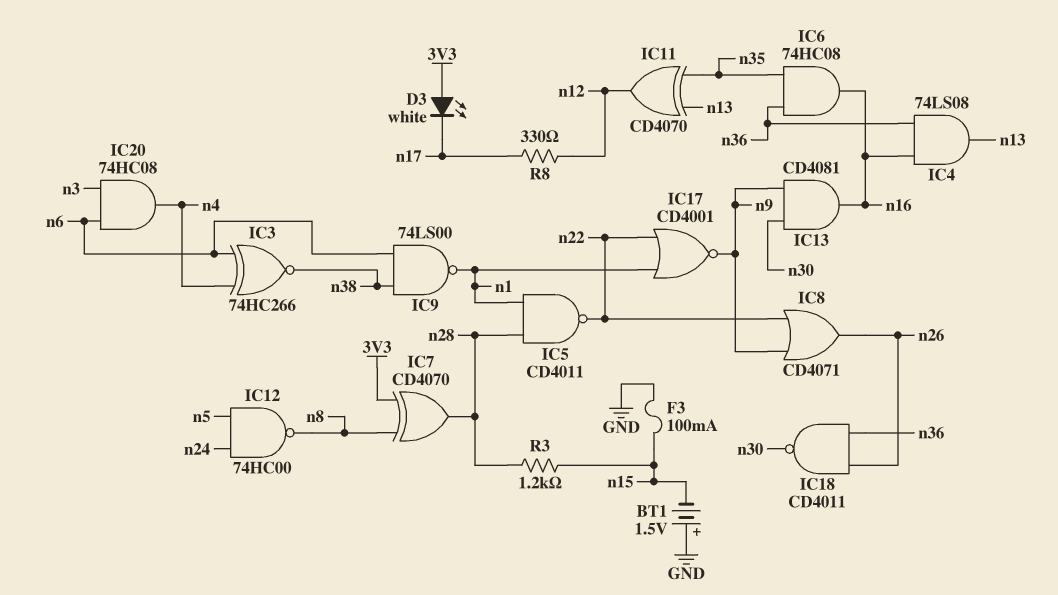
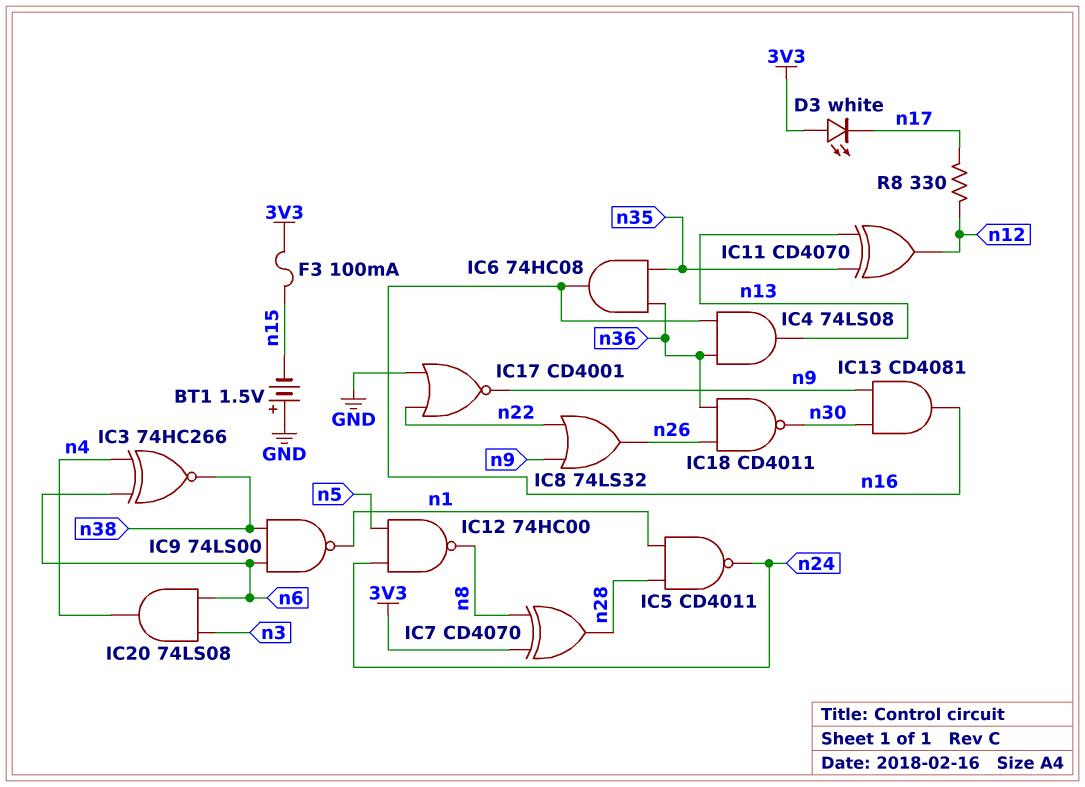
F3: 100mA (GND, n15) -> 100mA (3V3, n15)
IC5: NAND CD4011 (in n1, in n28, out n22) -> NAND CD4011 (in n1, in n28, out n24)
IC8: OR CD4071 (in n9, in n22, out n26) -> OR 74LS32 (in n9, in n22, out n26)
IC17: NOR CD4001 (in n1, in n22, out n9) -> NOR CD4001 (in GND, in n22, out n9)
IC20: AND 74HC08 (in n3, in n6, out n4) -> AND 74LS08 (in n3, in n6, out n4)
R3: 1.2k (n15, n28) -> none

